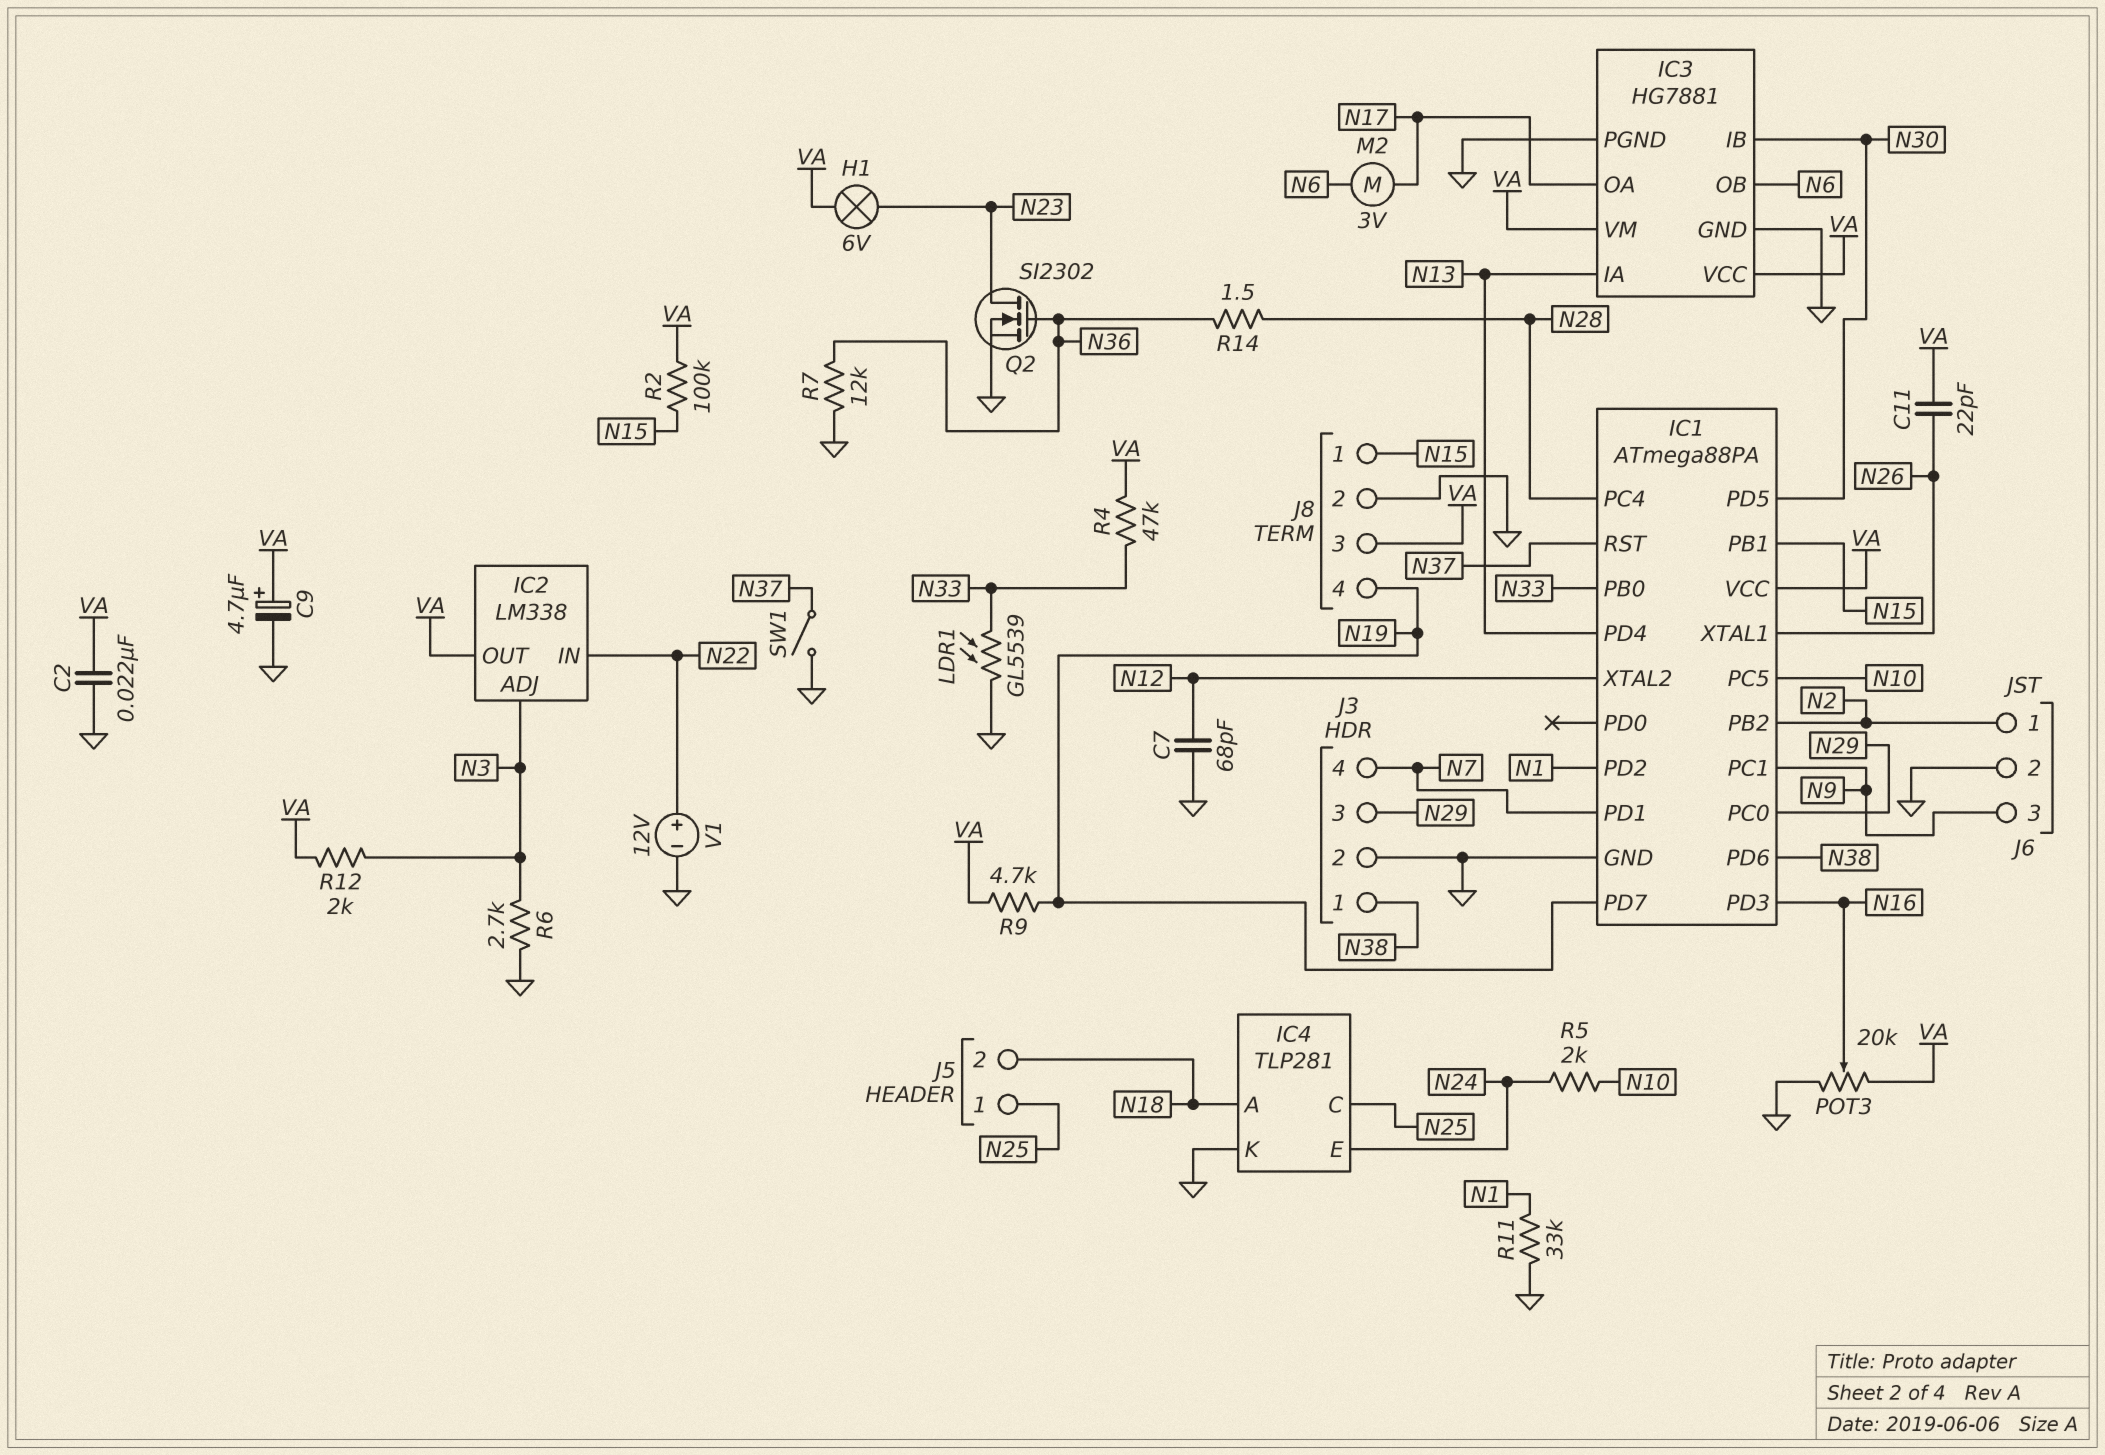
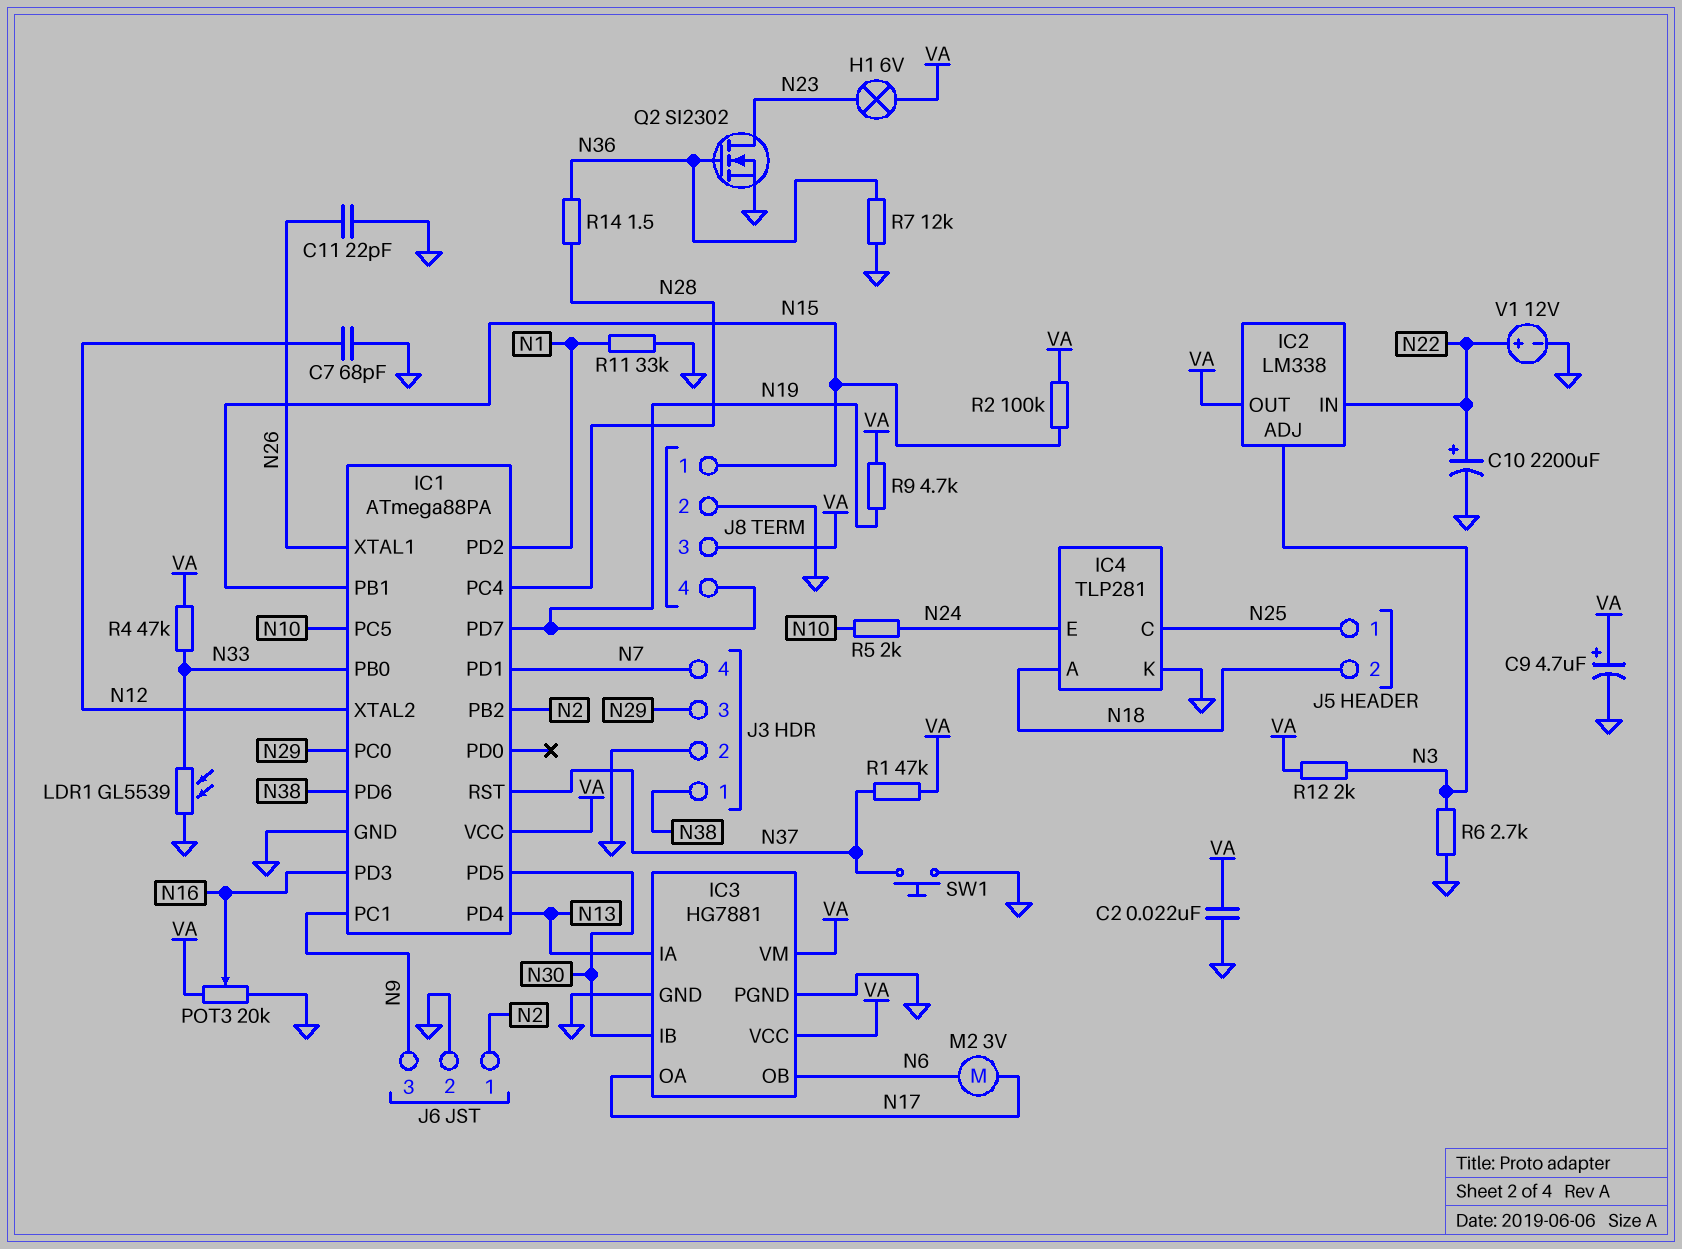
C10: none -> 2200uF (plus N22, minus GND)
C11: 22pF (N26, VA) -> 22pF (GND, N26)
R1: none -> 47k (N37, VA)
SW1: switch (GND, N37) -> button (GND, N37)

